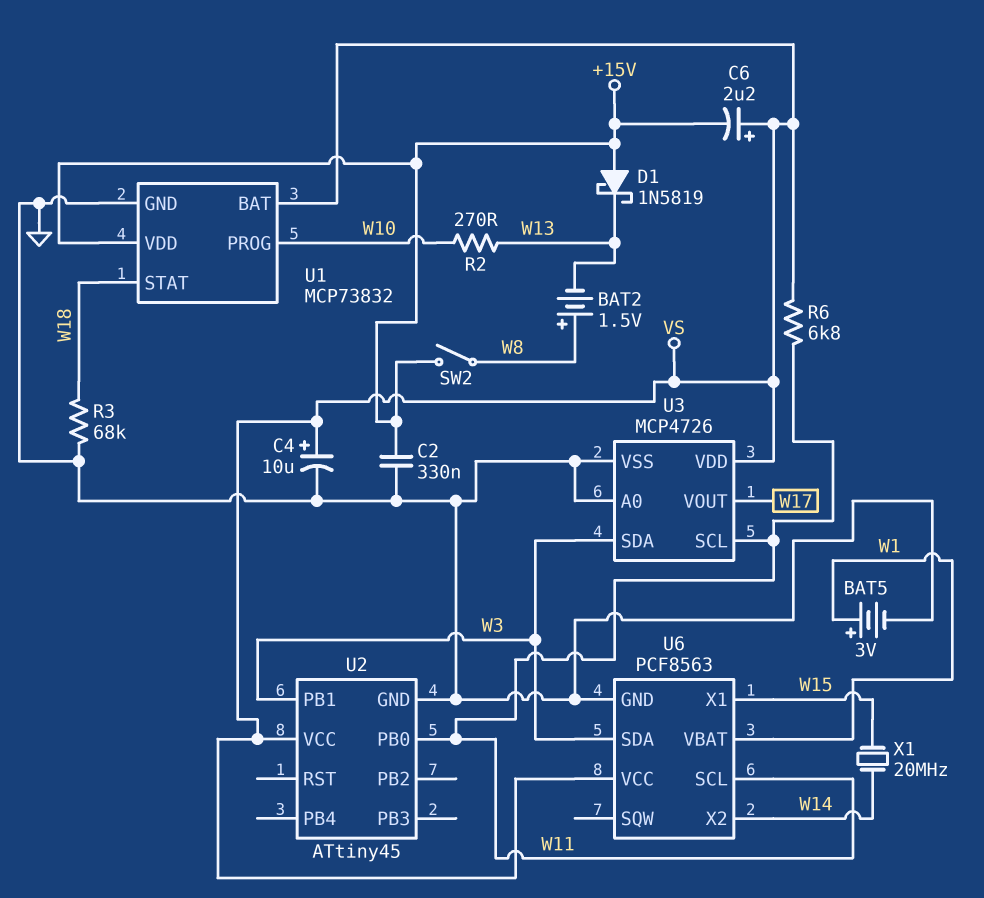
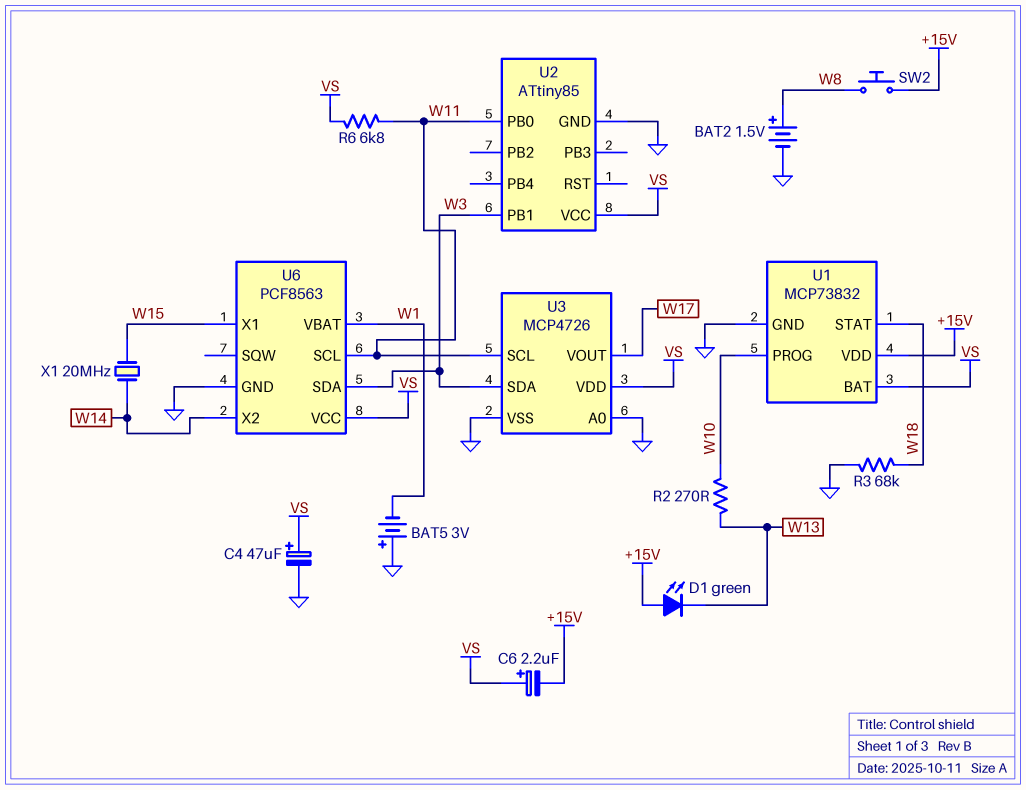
BAT2: 1.5V (plus W8, minus W13) -> 1.5V (plus W8, minus GND)
BAT5: 3V (plus W1, minus GND) -> 3V (plus GND, minus W1)
C2: 330nF (+15V, GND) -> none
C4: 10uF (plus VS, minus GND) -> 47uF (plus VS, minus GND)
D1: schottky 1N5819 (A +15V, K W13) -> LED green (A +15V, K W13)
SW2: switch (+15V, W8) -> button (+15V, W8)
U2: ATtiny45 -> ATtiny85

